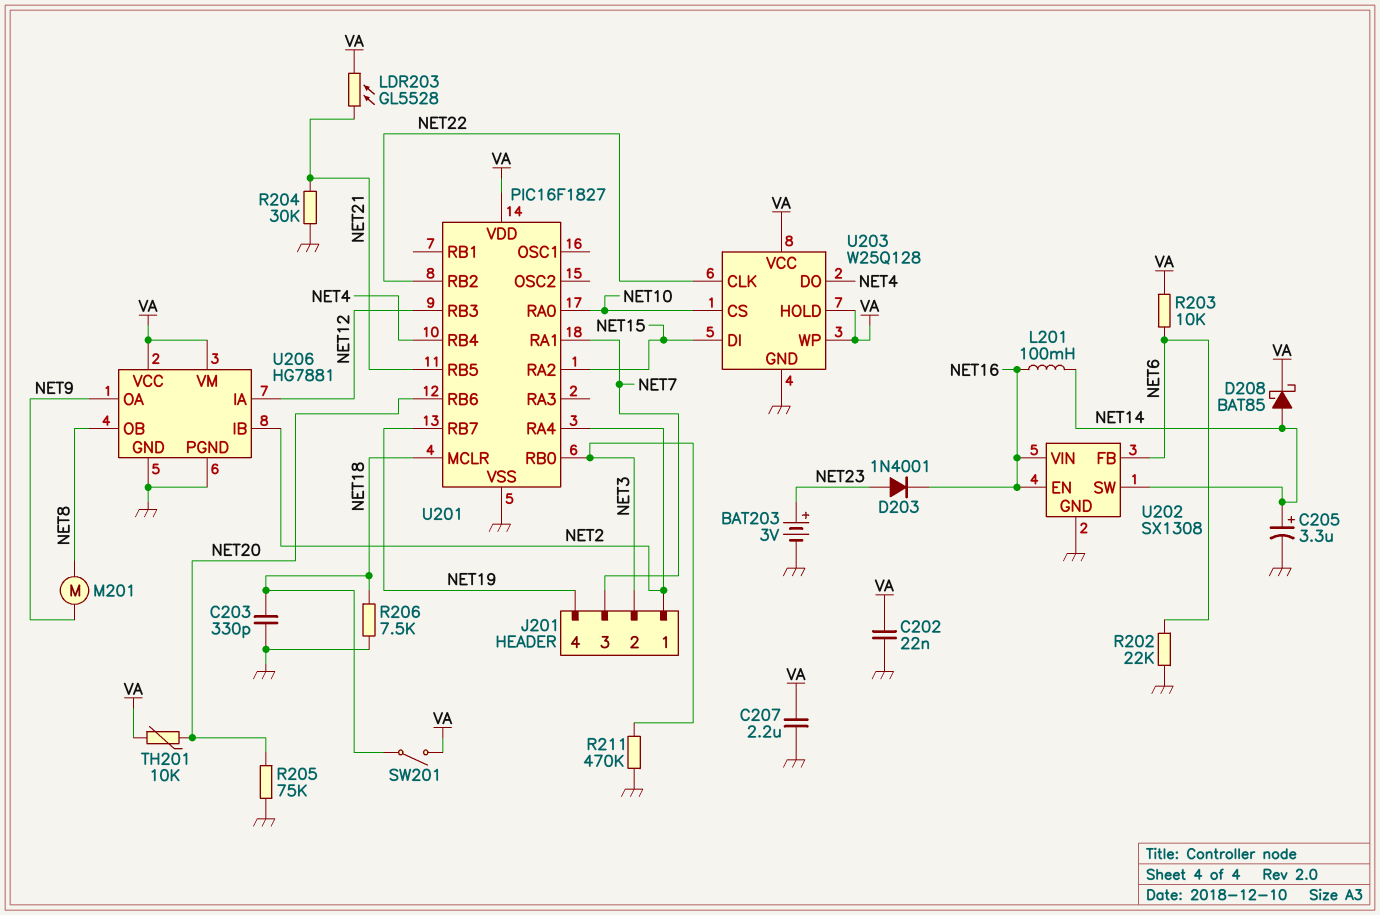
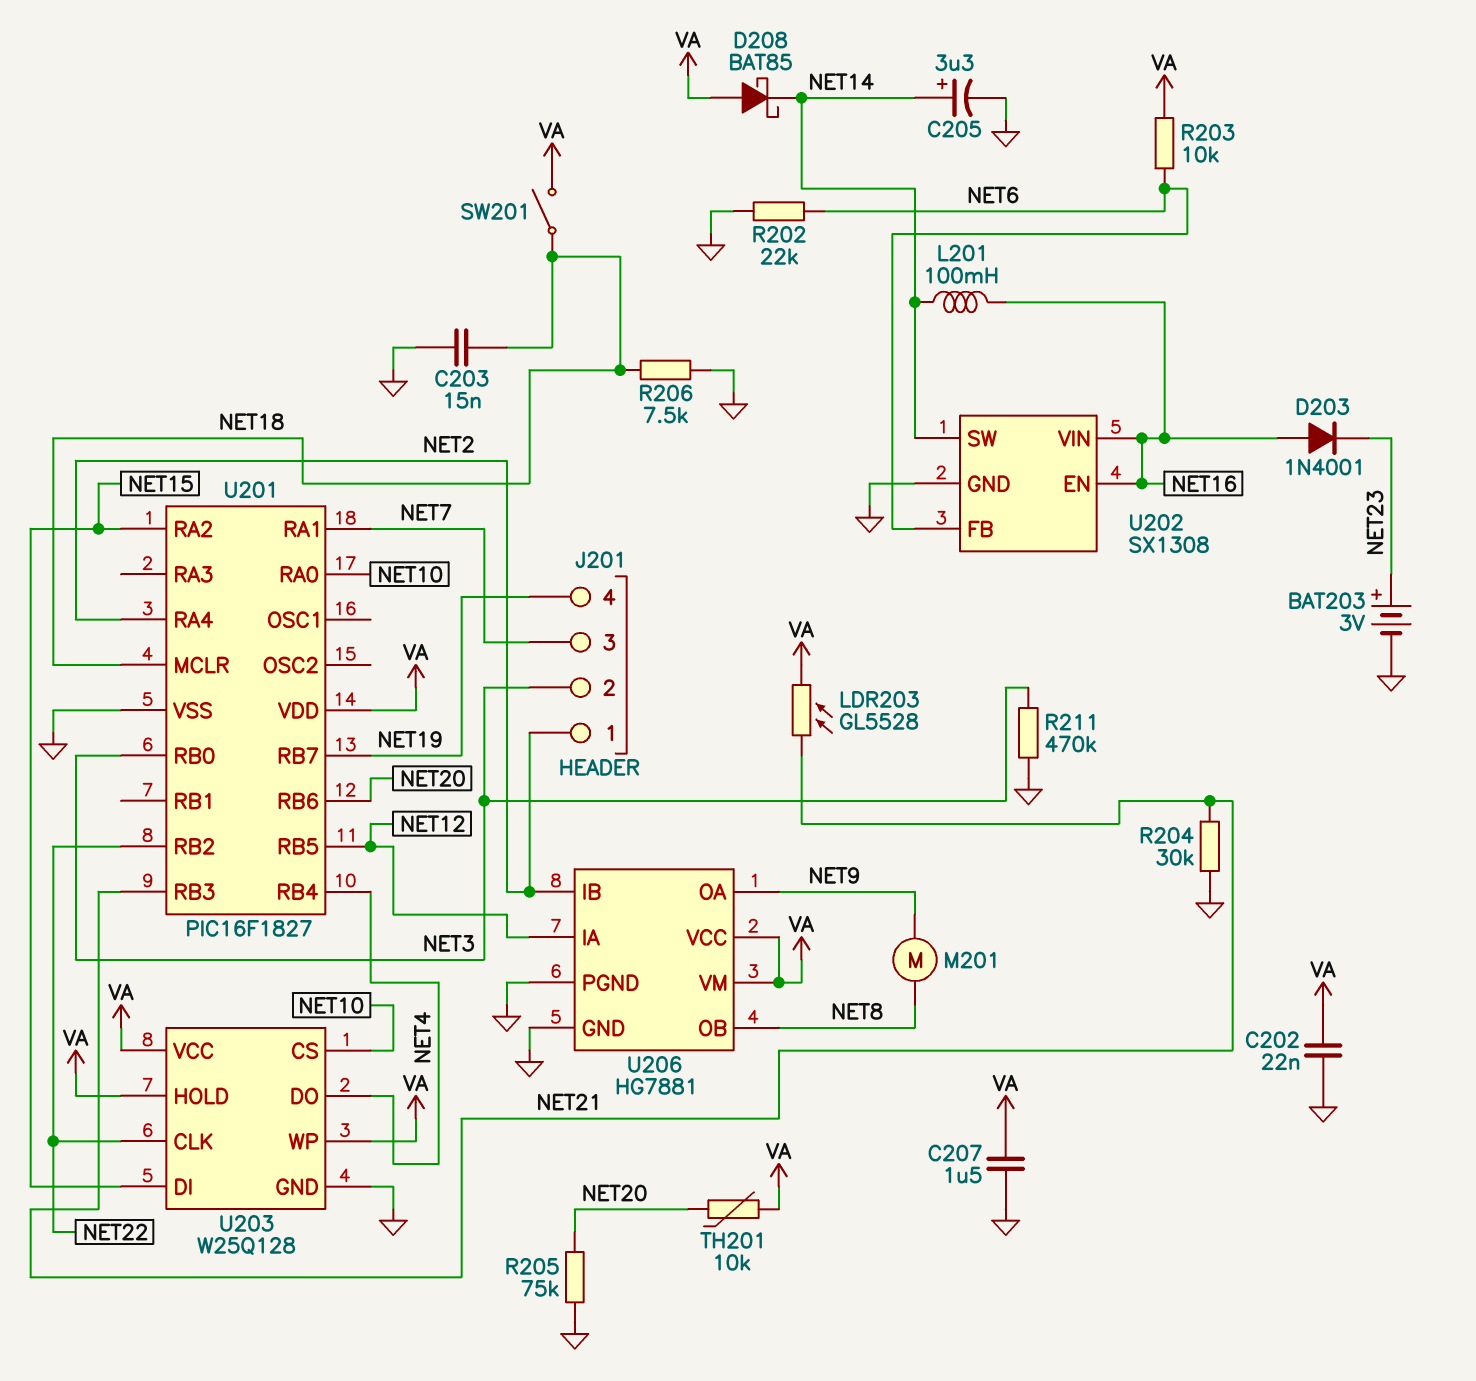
C203: 330pF (GND, NET18) -> 15nF (GND, NET18)
C207: 2.2uF (GND, VA) -> 1.5uF (GND, VA)
D203: diode 1N4001 (A NET23, K NET16) -> diode 1N4001 (A NET16, K NET23)
D208: schottky BAT85 (A NET14, K VA) -> schottky BAT85 (A VA, K NET14)
U201 pin RB3: NET12 -> NET21
U201 pin RB5: NET21 -> NET12

